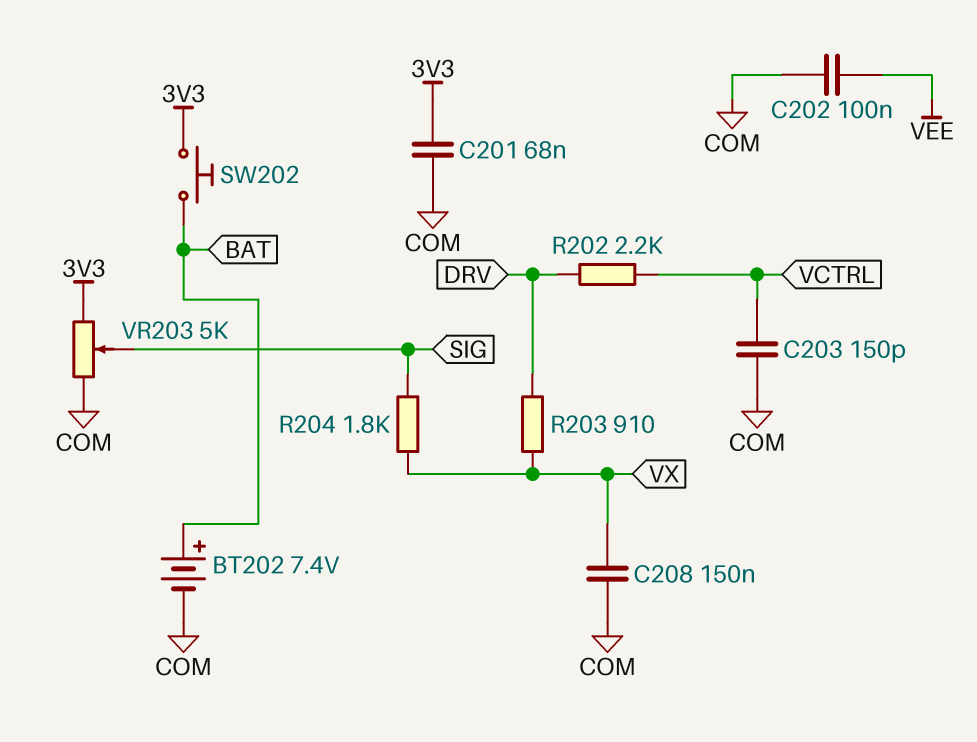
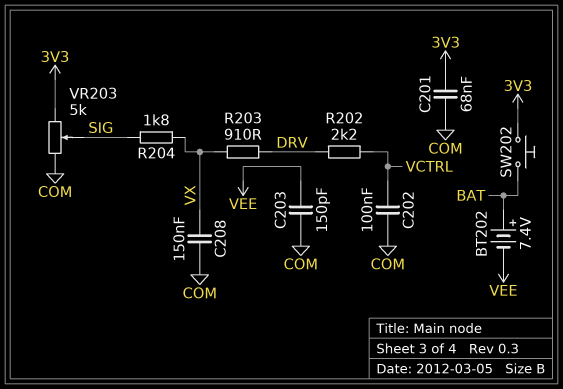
BT202: 7.4V (plus BAT, minus COM) -> 7.4V (plus BAT, minus VEE)
C202: 100nF (COM, VEE) -> 100nF (COM, VCTRL)
C203: 150pF (COM, VCTRL) -> 150pF (COM, VEE)

